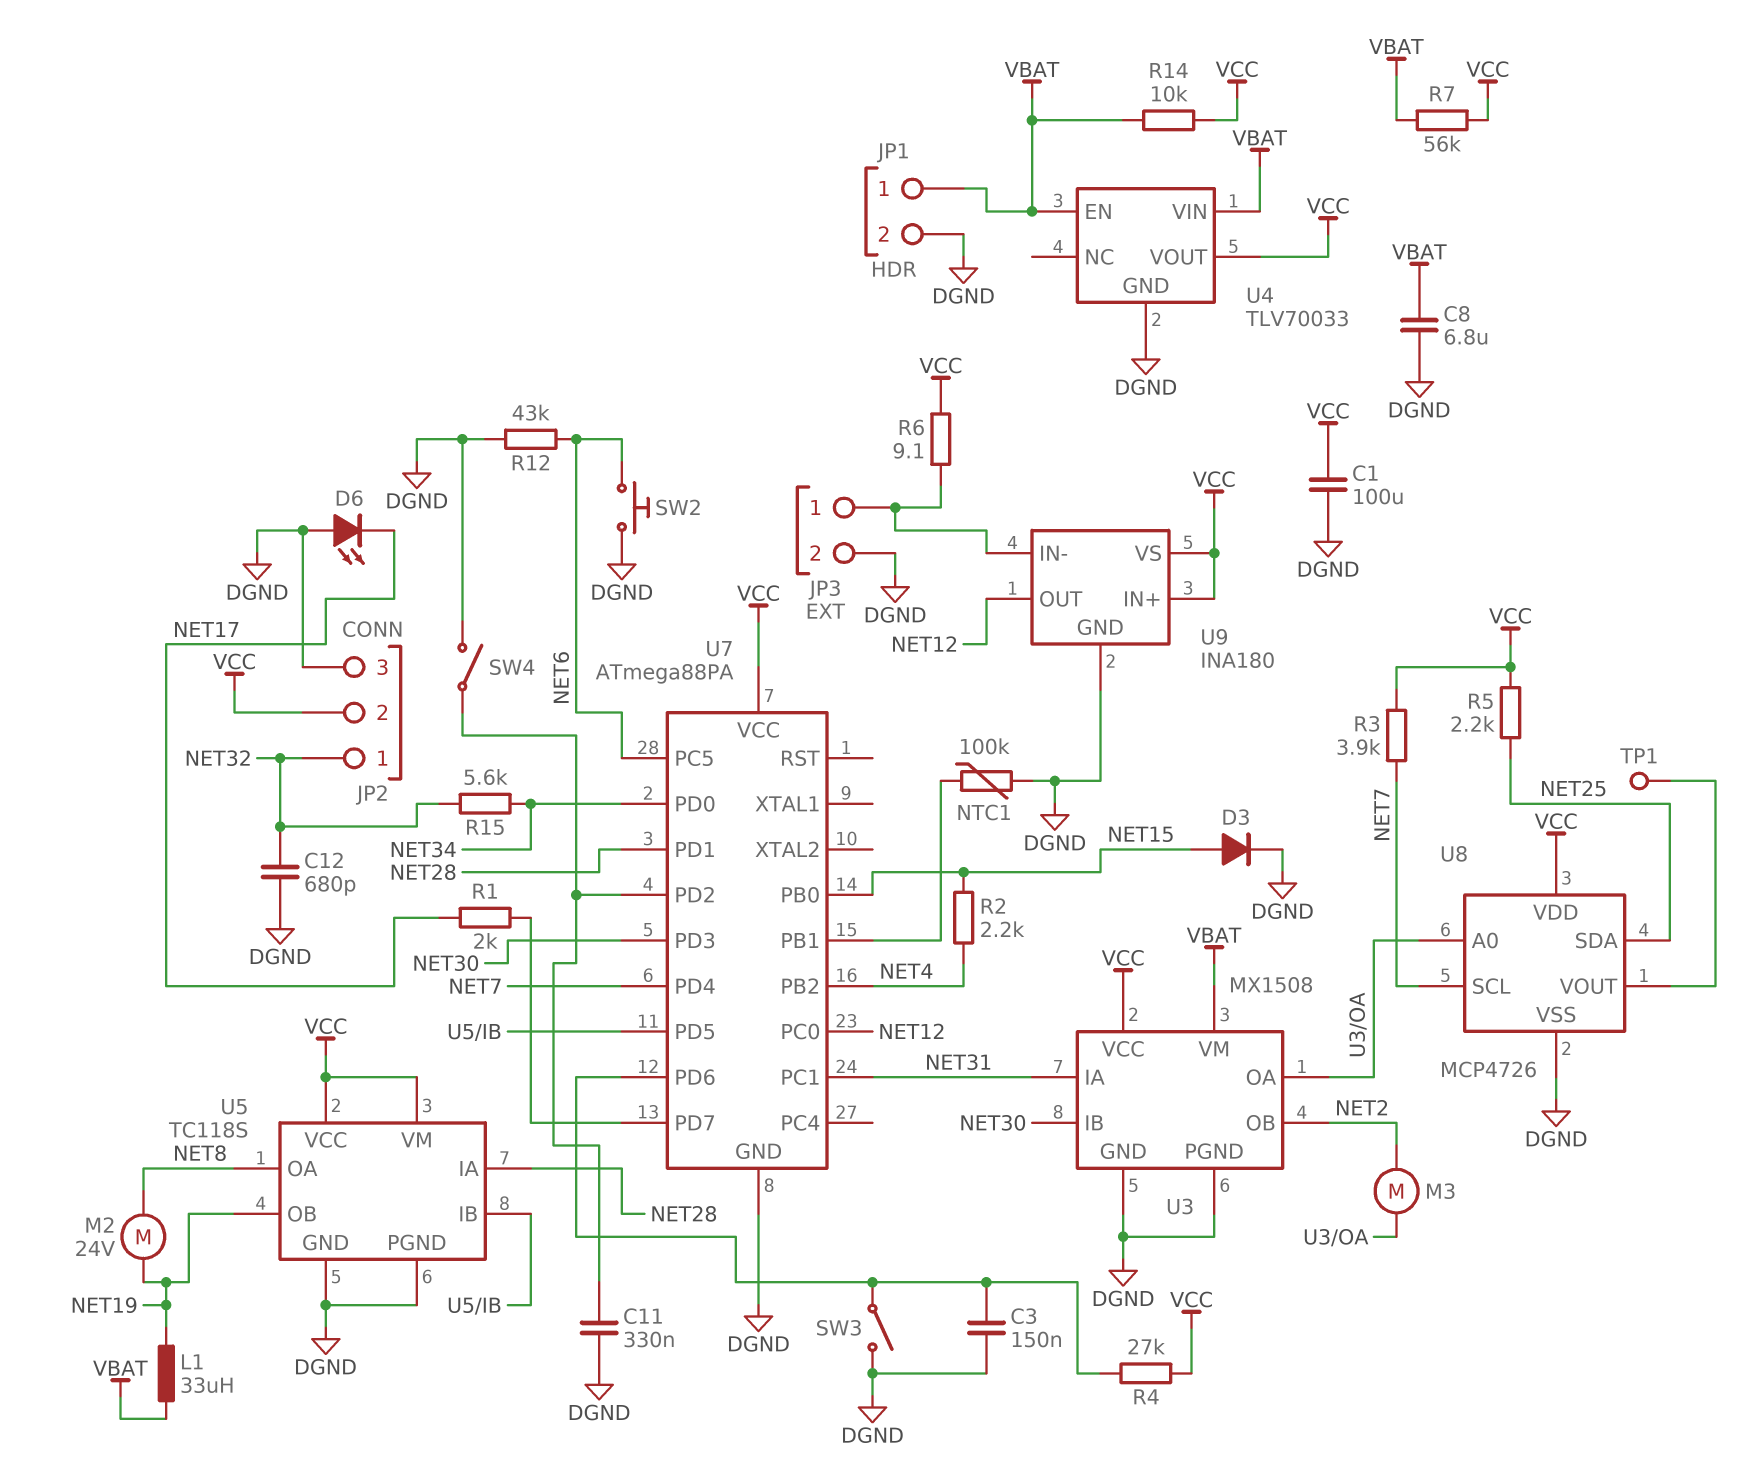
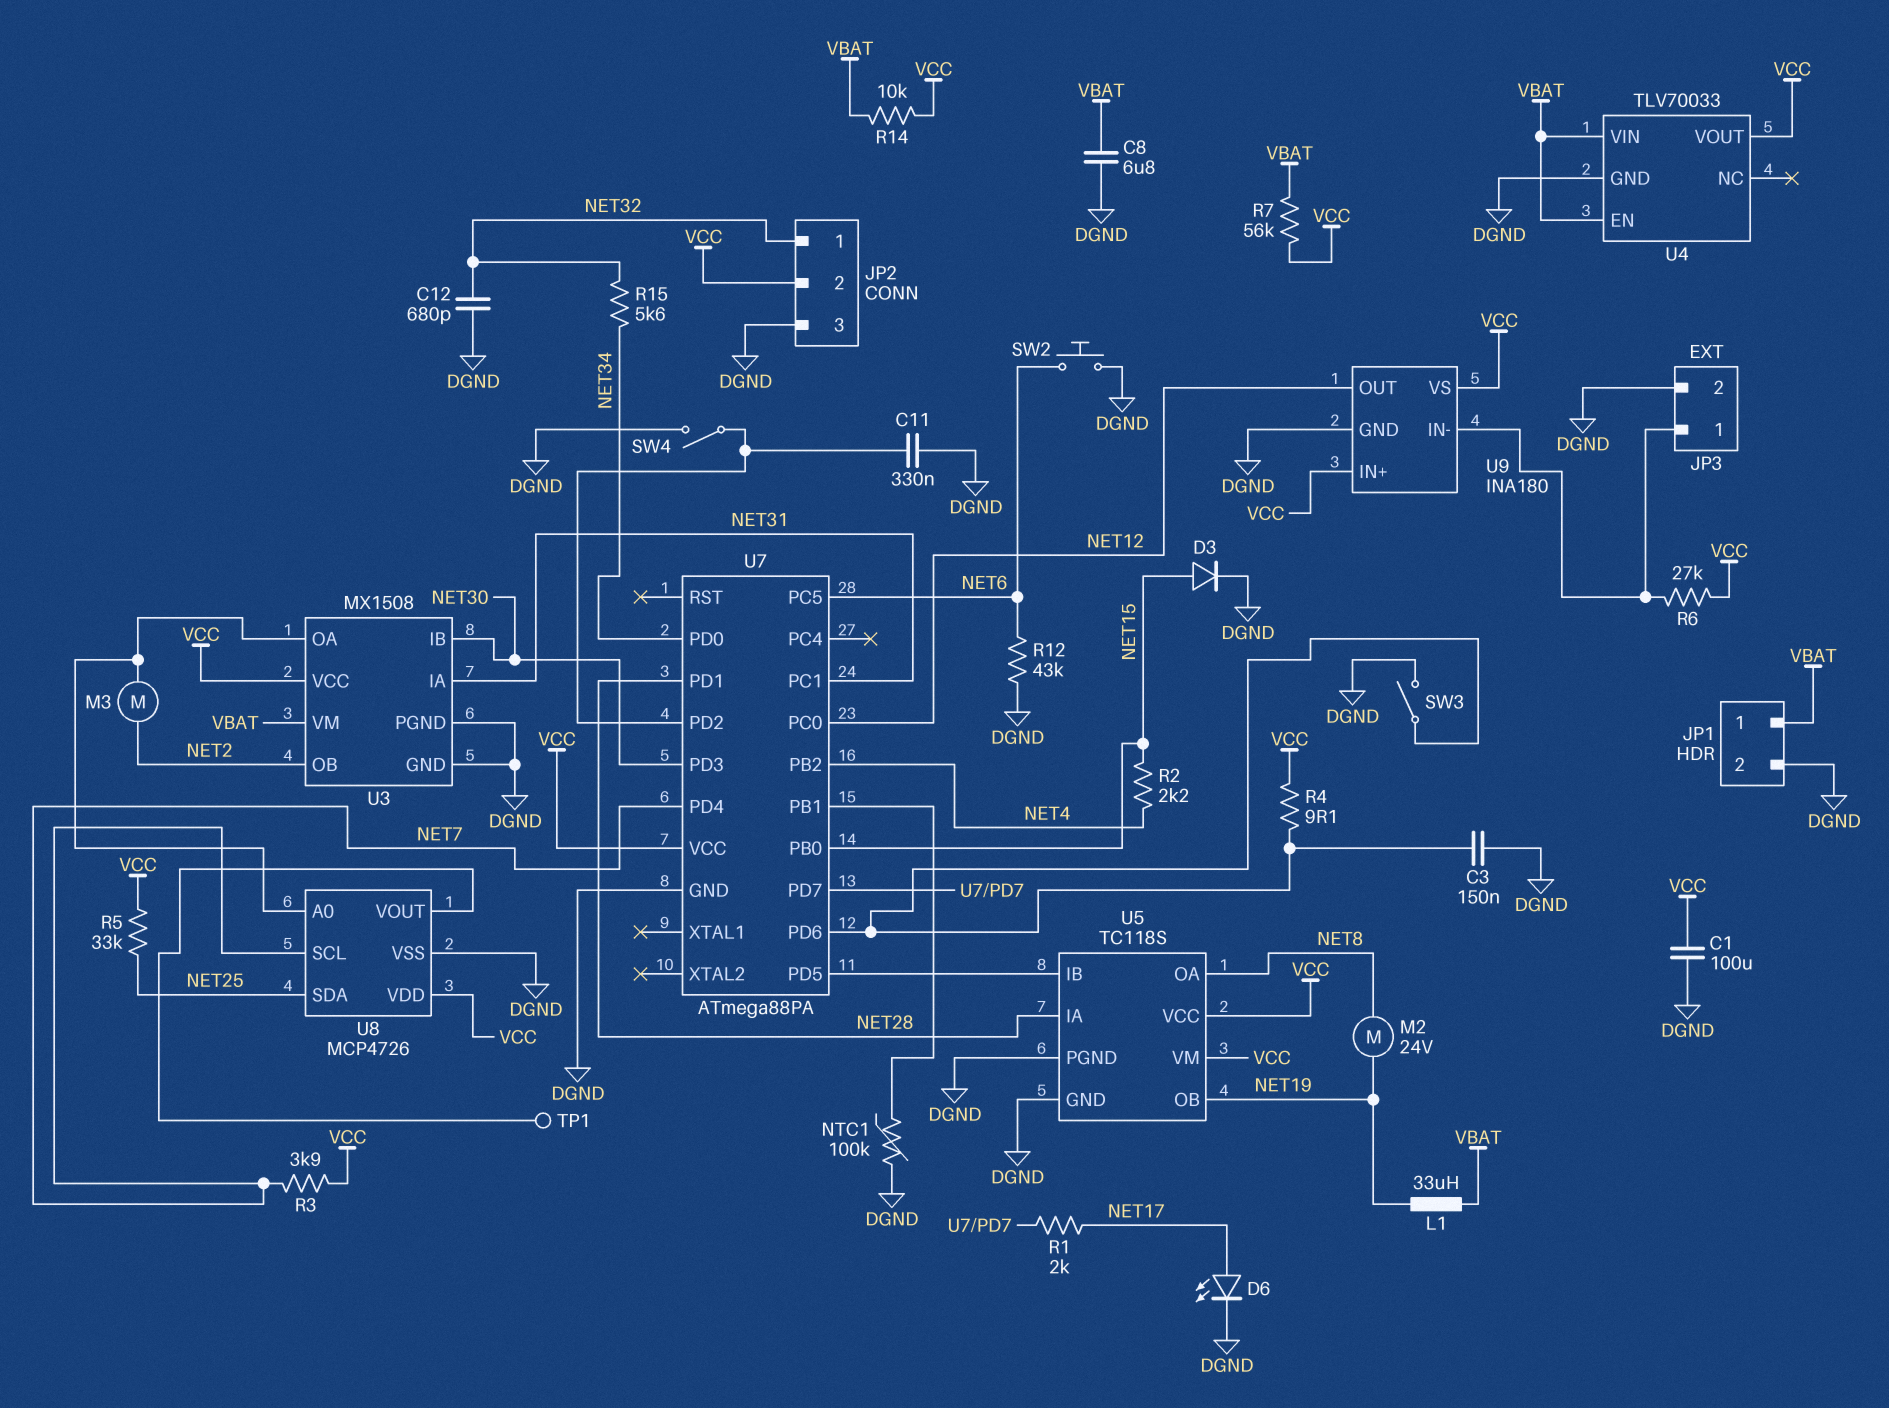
D6: LED (A DGND, K NET17) -> LED (A NET17, K DGND)
R4: 27k (U7/PD6, VCC) -> 9.1 (U7/PD6, VCC)
R5: 2.2k (NET25, VCC) -> 33k (NET25, VCC)
R6: 9.1 (JP3/1, VCC) -> 27k (JP3/1, VCC)

